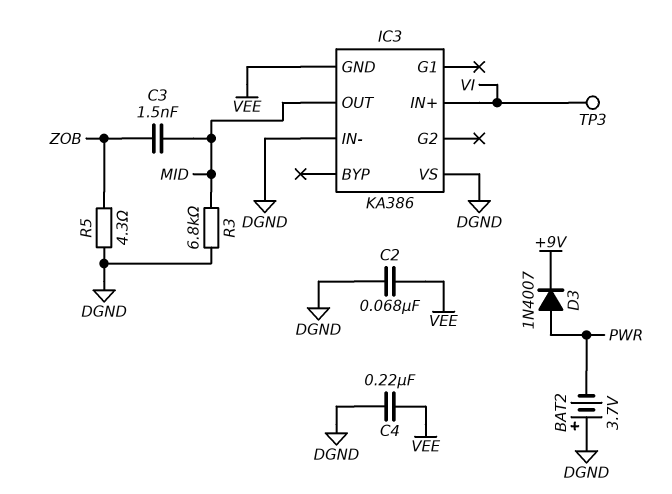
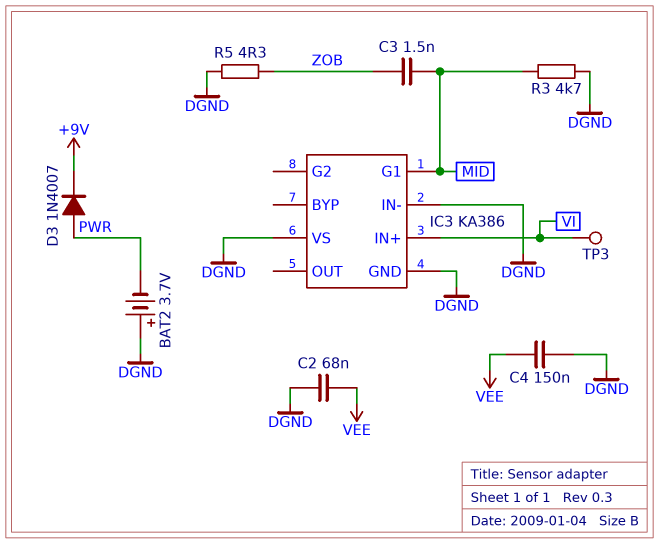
C4: 220nF (DGND, VEE) -> 150nF (DGND, VEE)
IC3 pin G1: none -> MID
IC3 pin GND: VEE -> DGND
IC3 pin OUT: MID -> none
R3: 6.8k (DGND, MID) -> 4.7k (DGND, MID)

